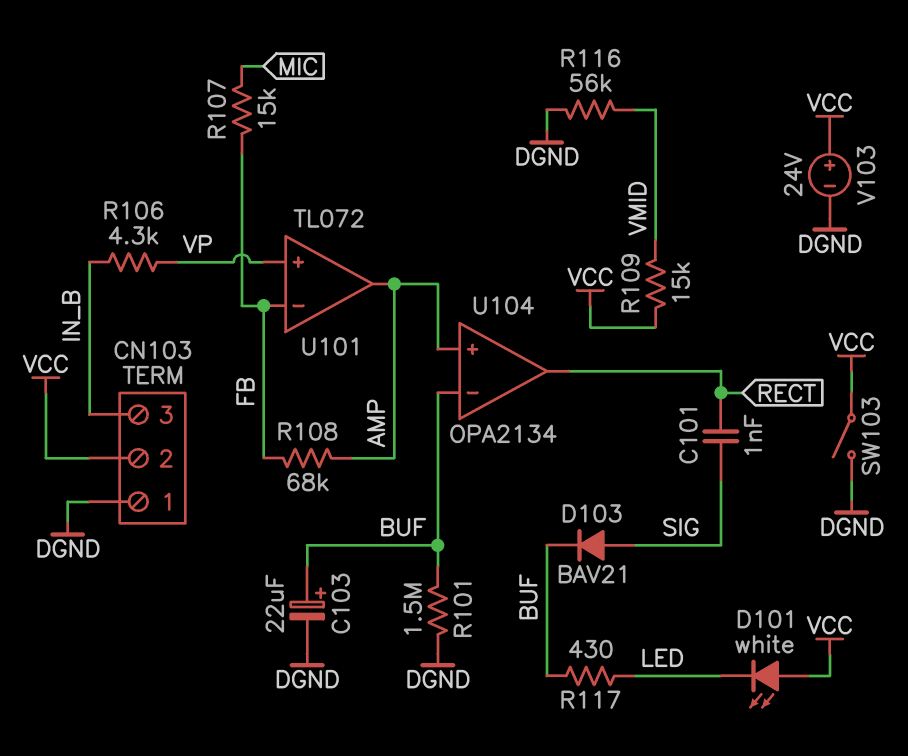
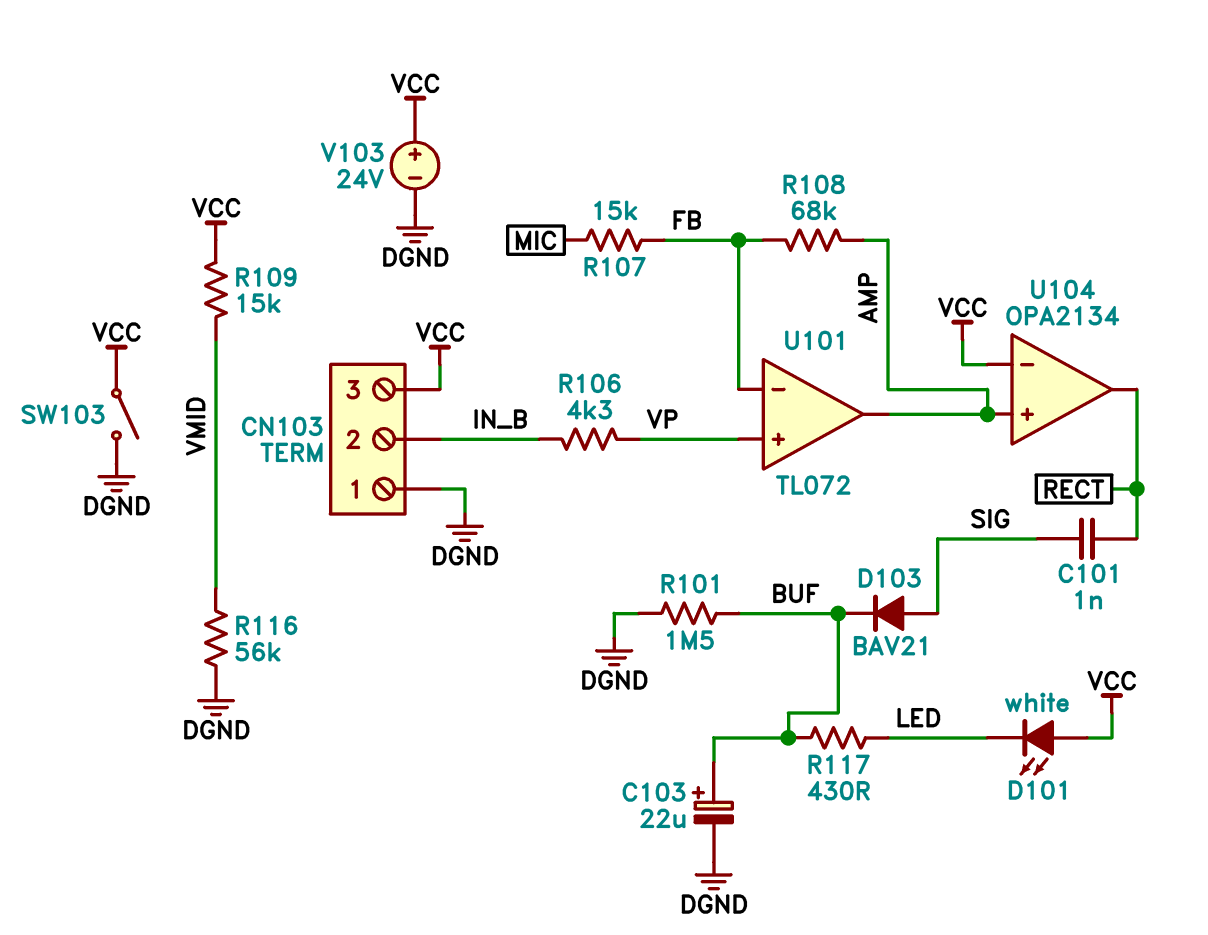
CN103 pin 2: VCC -> IN_B
CN103 pin 3: IN_B -> VCC
U104 pin in-: BUF -> VCC

